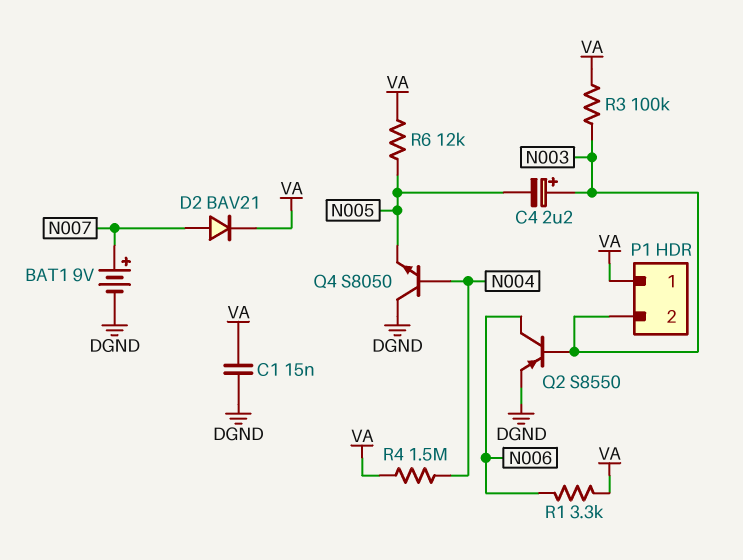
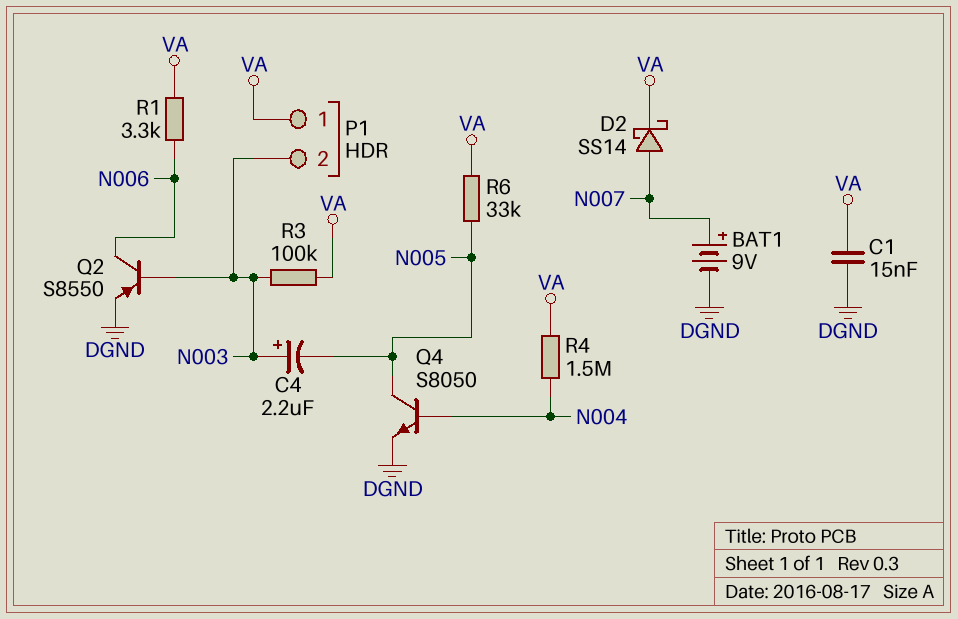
D2: diode BAV21 (A N007, K VA) -> schottky SS14 (A N007, K VA)
Q4: NPN S8050 (B N004, C DGND, E N005) -> NPN S8050 (B N004, C N005, E DGND)
R6: 12k (N005, VA) -> 33k (N005, VA)

